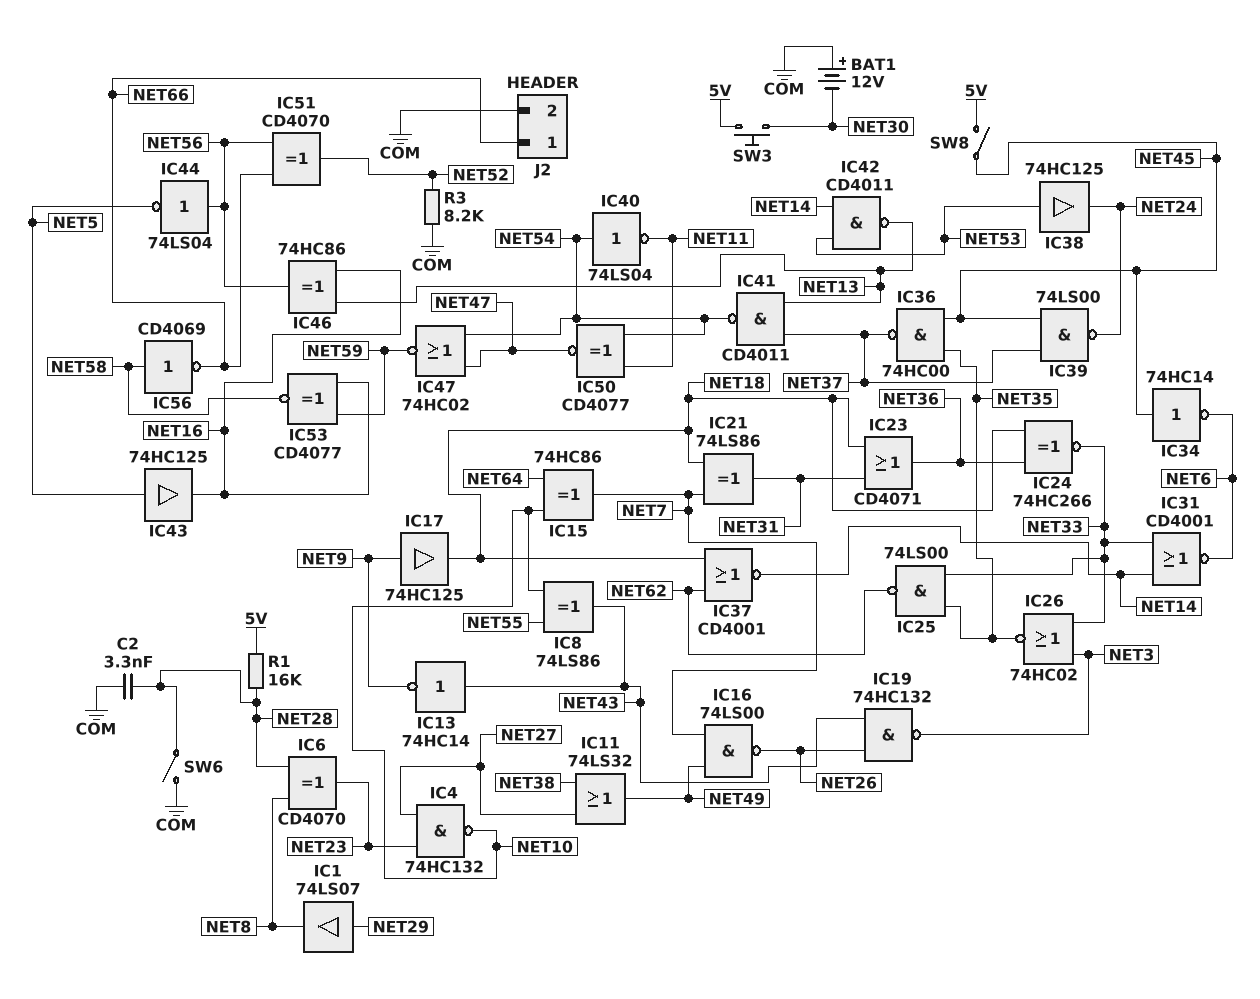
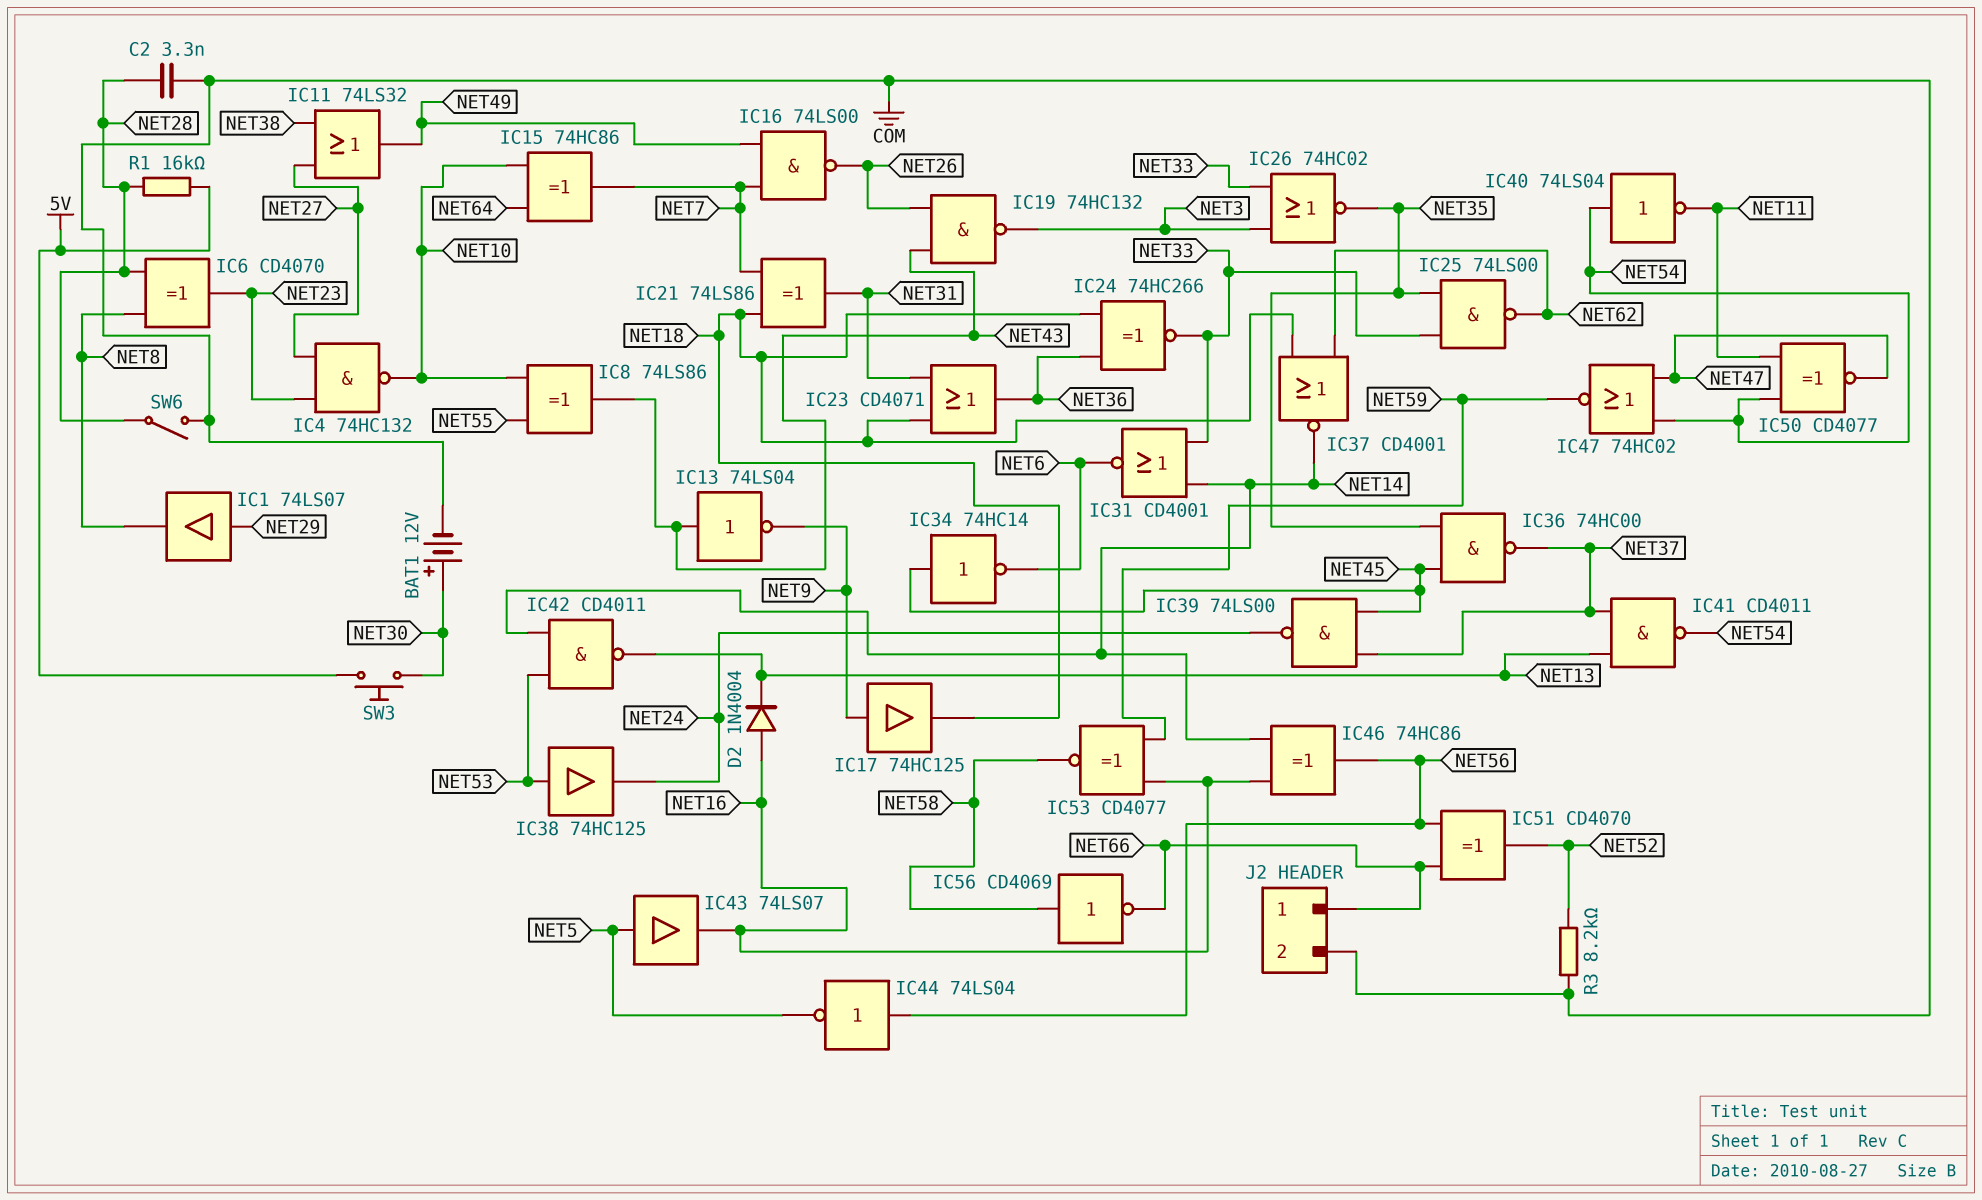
BAT1: 12V (plus COM, minus NET30) -> 12V (plus NET30, minus COM)
D2: none -> diode 1N4004 (A NET16, K NET13)
IC13: NOT 74HC14 (in NET43, out NET9) -> NOT 74LS04 (in NET43, out NET9)
IC43: buffer 74HC125 (in NET5, out NET16) -> buffer 74LS07 (in NET5, out NET16)
IC46: XOR 74HC86 (in NET13, in NET16, out NET56) -> XOR 74HC86 (in NET14, in NET16, out NET56)
SW8: switch (5V, NET45) -> none

